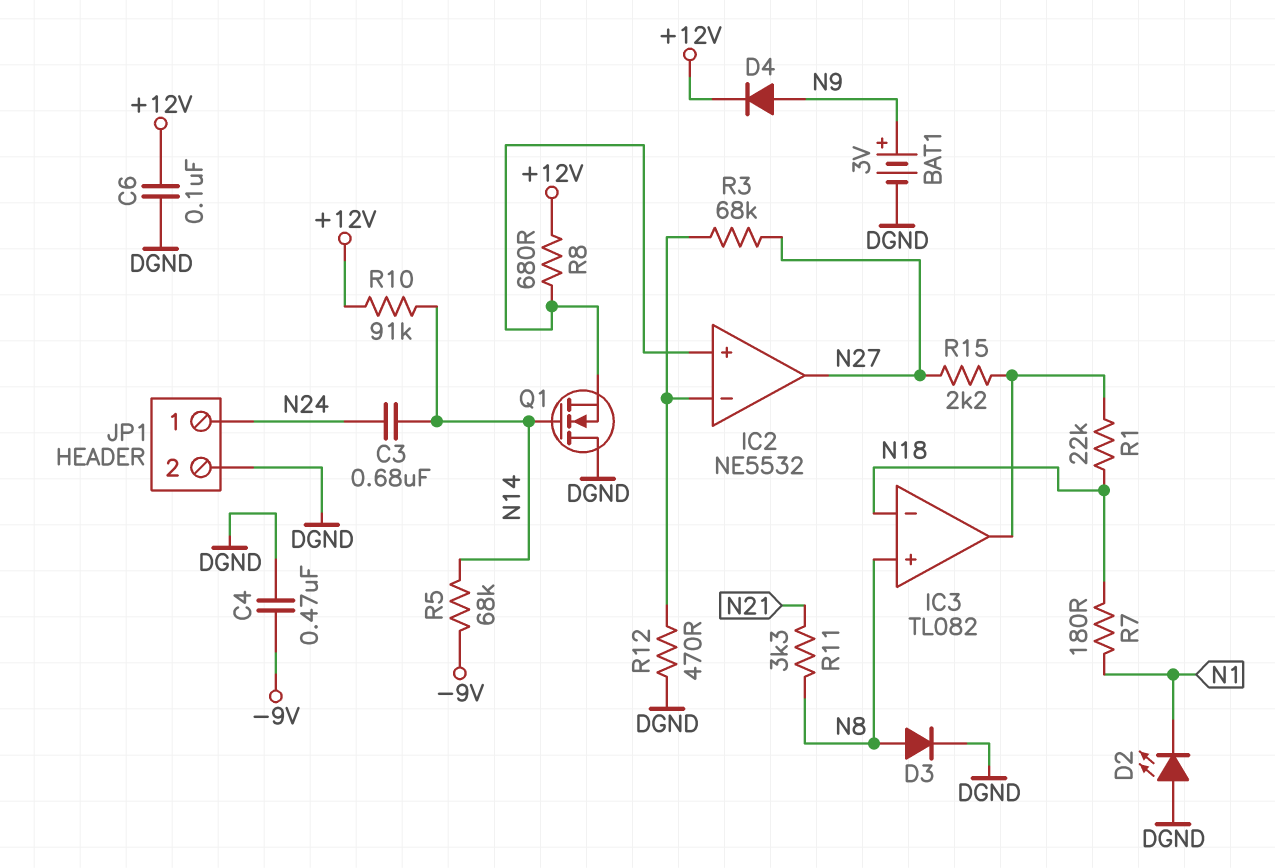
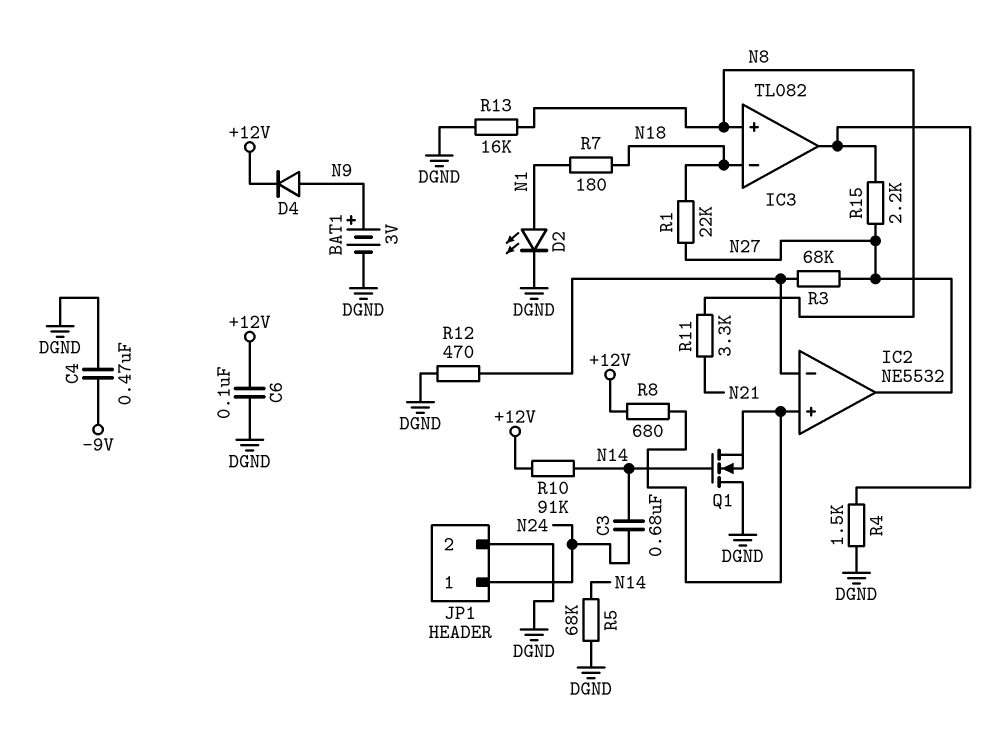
D2: LED (A DGND, K N1) -> LED (A N1, K DGND)
D3: diode (A N8, K DGND) -> none
R1: 22k (IC3/out, N18) -> 22k (N18, N27)
R4: none -> 1.5k (DGND, IC3/out)
R5: 68k (-9V, N14) -> 68k (DGND, N14)
R13: none -> 16k (DGND, N8)

